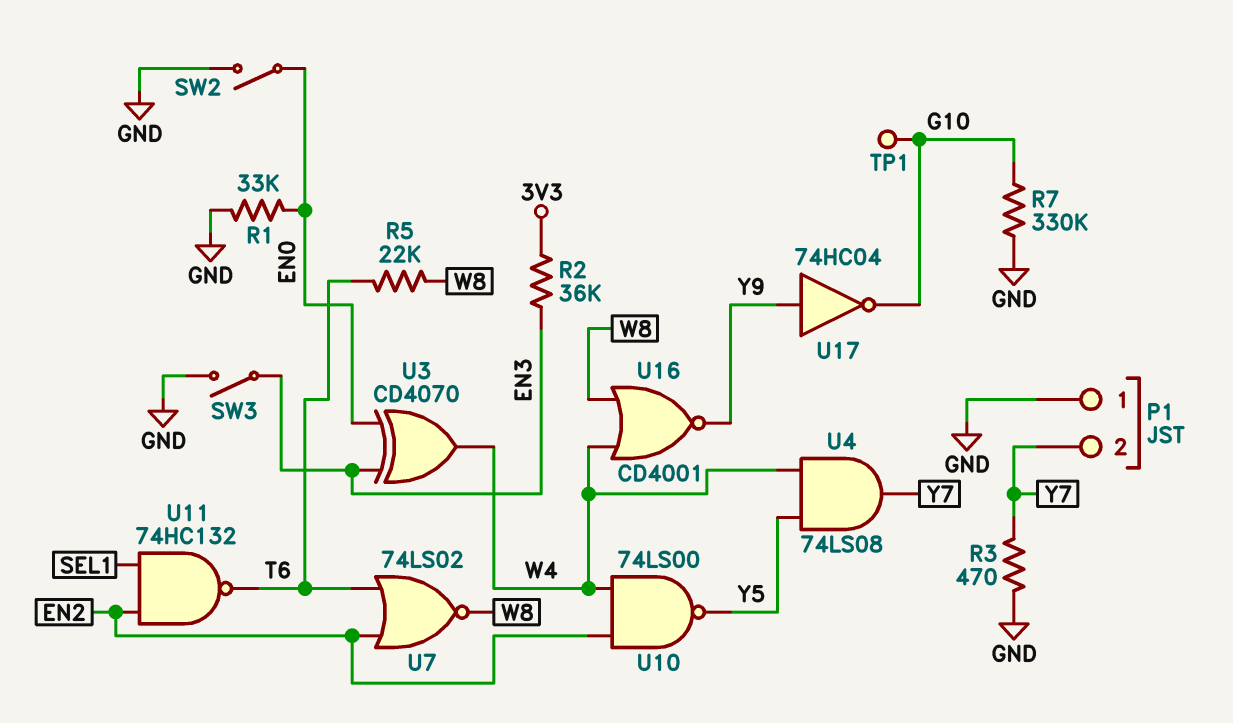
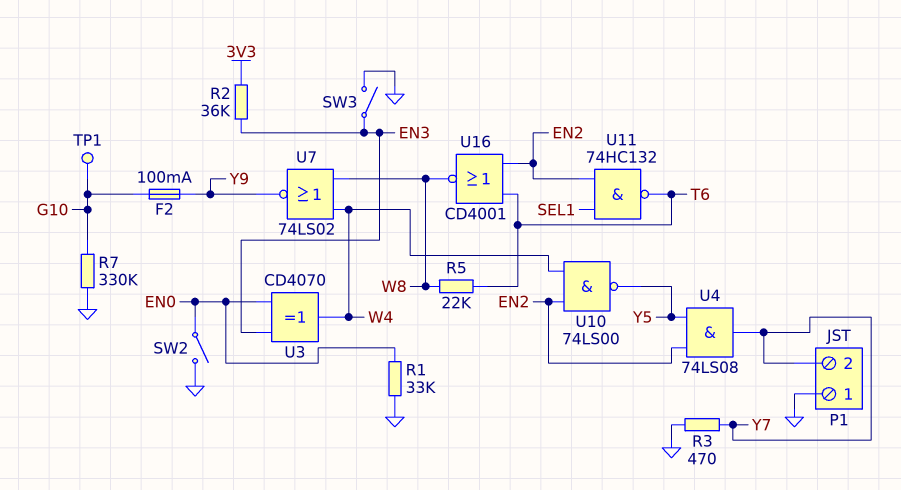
F2: none -> 100mA (G10, Y9)
U4: AND 74LS08 (in W4, in Y5, out Y7) -> AND 74LS08 (in EN2, in Y5, out Y7)
U7: NOR 74LS02 (in EN2, in T6, out W8) -> NOR 74LS02 (in W4, in W8, out Y9)
U16: NOR CD4001 (in W4, in W8, out Y9) -> NOR CD4001 (in EN2, in T6, out W8)
U17: NOT 74HC04 (in Y9, out G10) -> none

